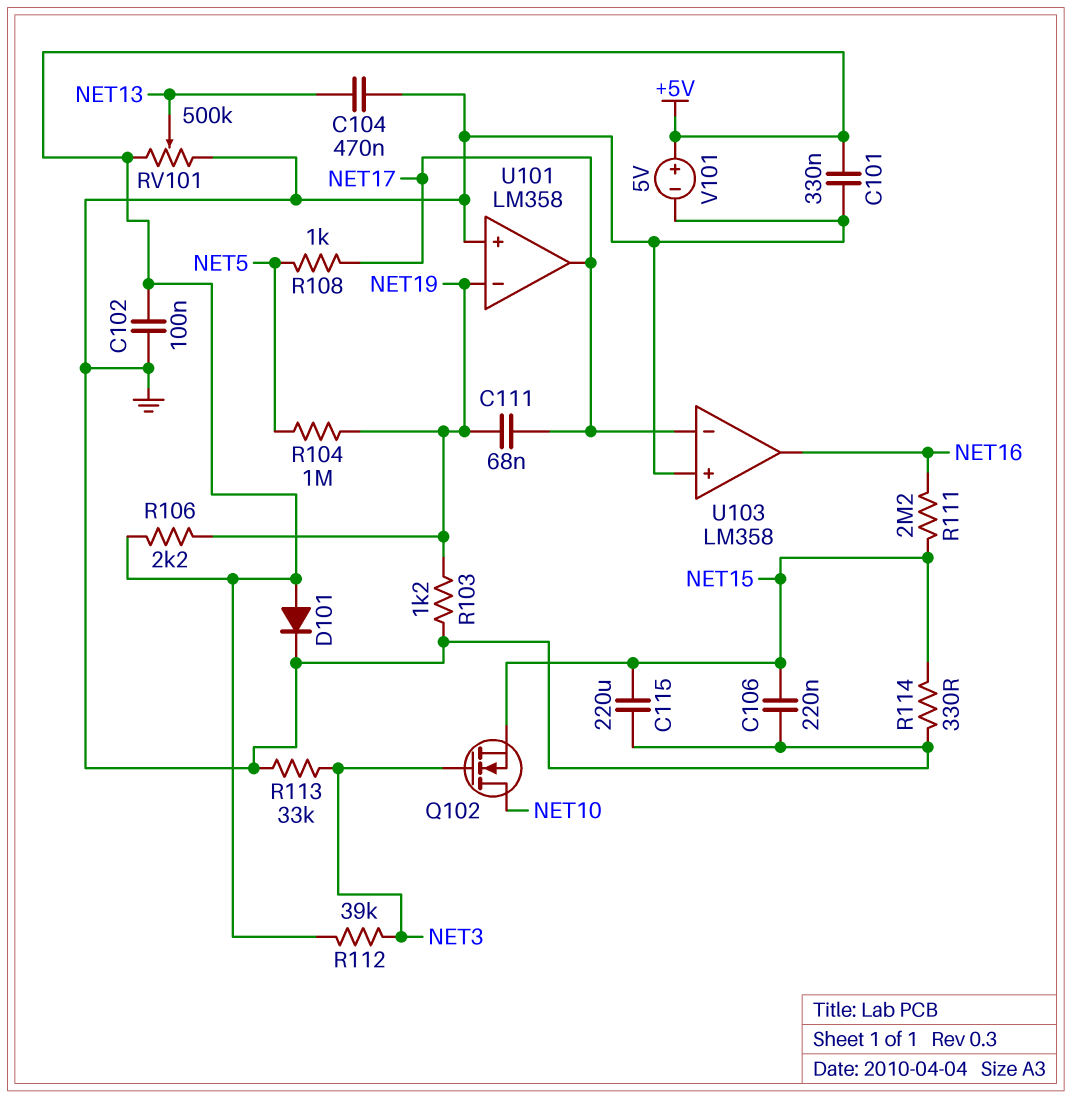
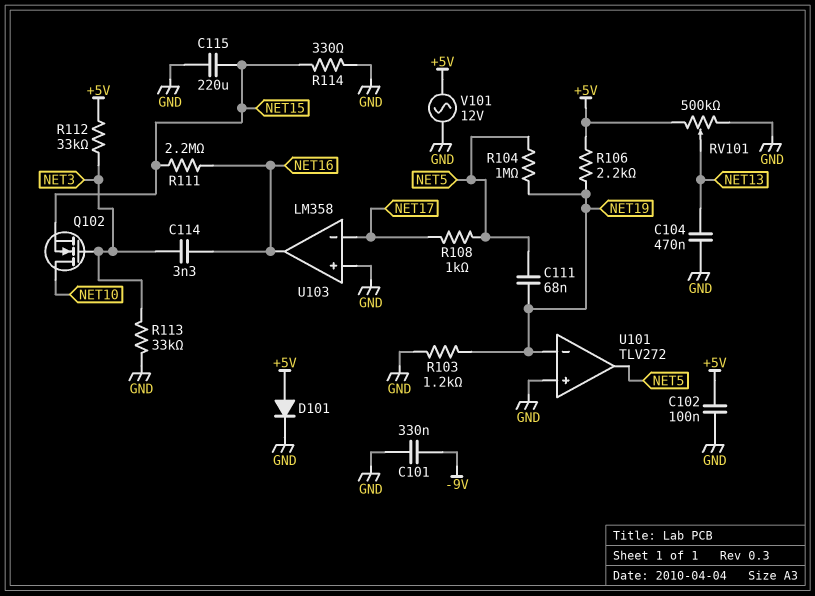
C101: 330nF (+5V, GND) -> 330nF (-9V, GND)
C106: 220nF (GND, NET15) -> none
C111: 68nF (NET17, NET19) -> 68nF (NET5, NET19)
C114: none -> 3.3nF (NET3, NET16)
R112: 39k (+5V, NET3) -> 33k (+5V, NET3)
U101: LM358 -> TLV272
U101 pin out: NET17 -> NET5
V101: 5V (plus +5V, minus GND) -> AC 12V (+5V, GND)

